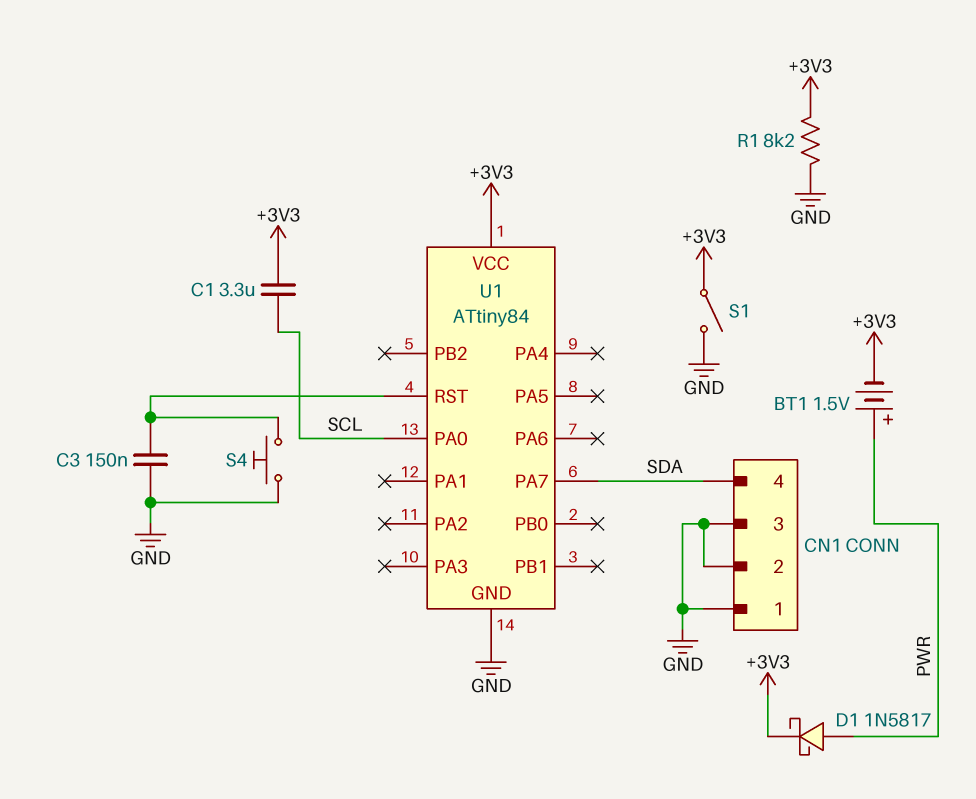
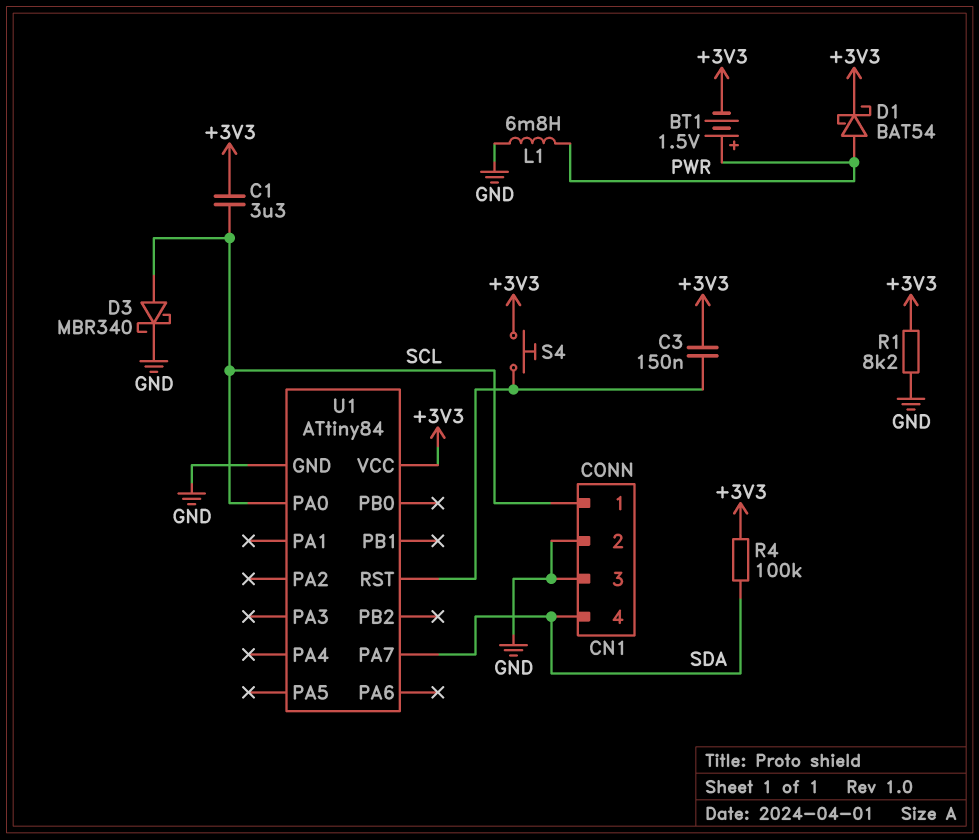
C3: 150nF (GND, U1/RST) -> 150nF (+3V3, U1/RST)
CN1 pin 1: GND -> SCL
D1: schottky 1N5817 (A PWR, K +3V3) -> schottky BAT54 (A PWR, K +3V3)
D3: none -> schottky MBR340 (A SCL, K GND)
L1: none -> 6.8mH (GND, PWR)
R4: none -> 100k (+3V3, SDA)
S1: switch (+3V3, GND) -> none
S4: button (GND, U1/RST) -> button (+3V3, U1/RST)

